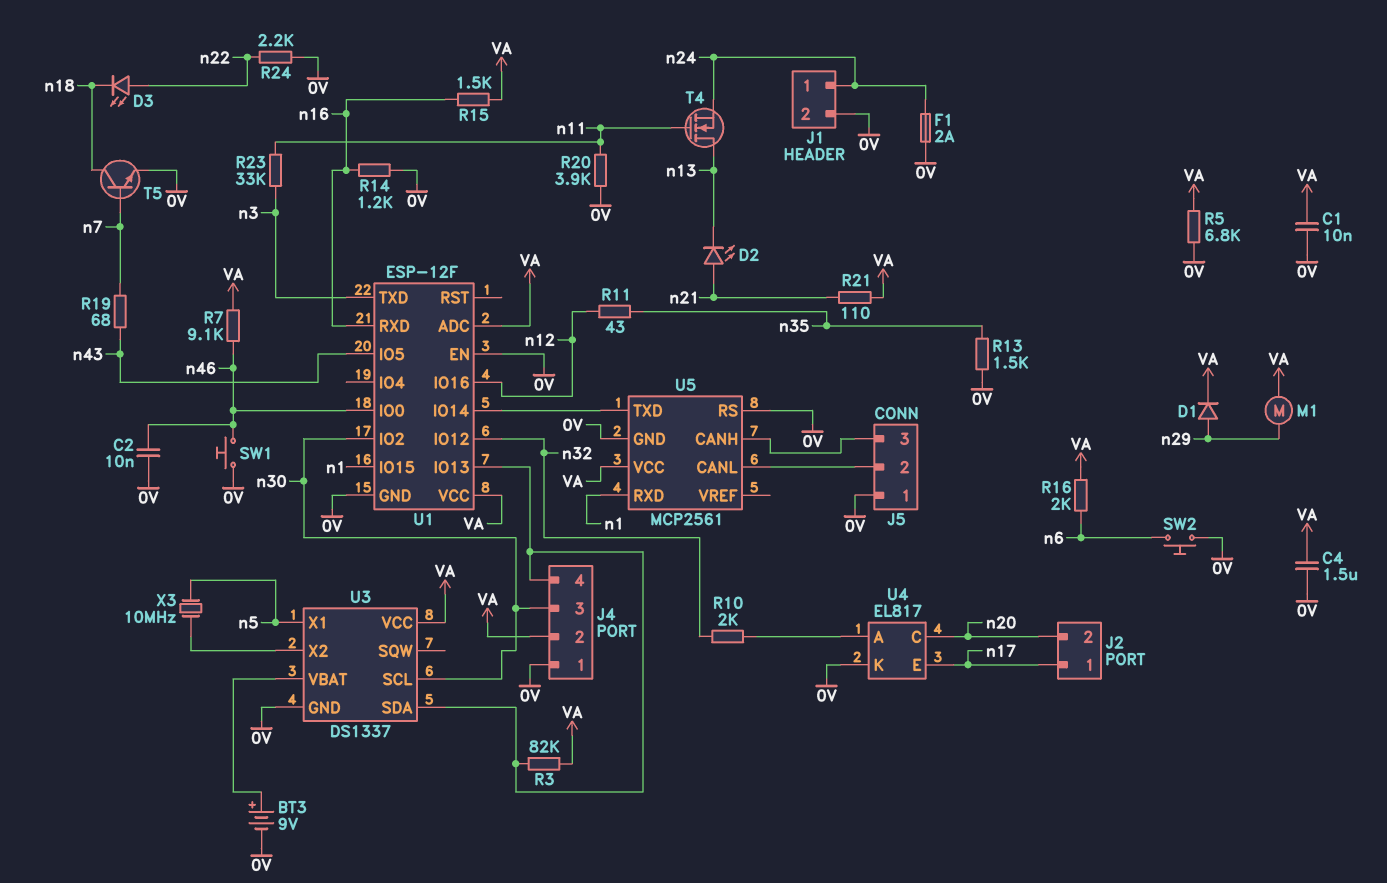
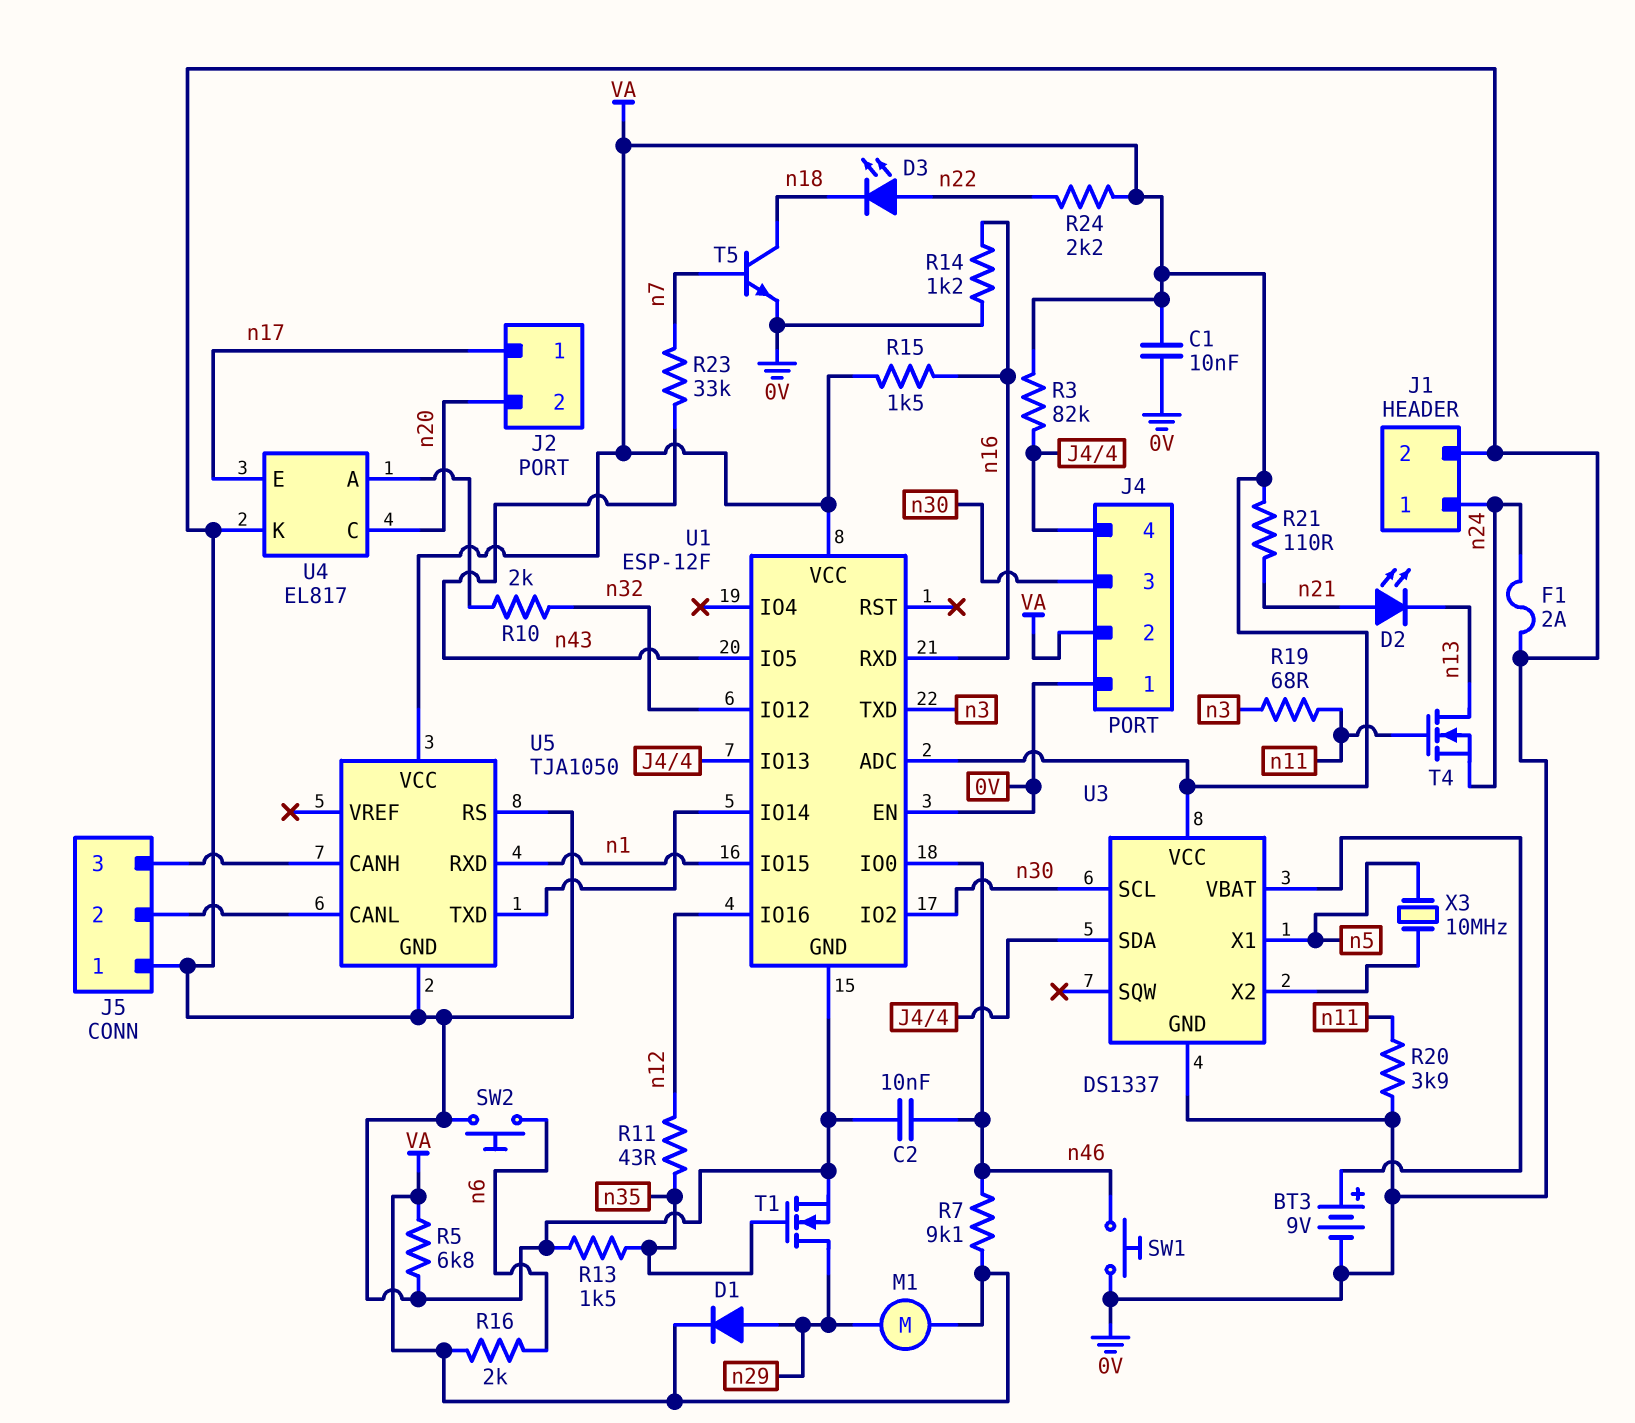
C4: 1.5uF (0V, VA) -> none
R19: 68 (n7, n43) -> 68 (n3, n11)
R23: 33k (n3, n11) -> 33k (n7, n43)
R24: 2.2k (0V, n22) -> 2.2k (VA, n22)
T1: none -> NMOS (G n35, D n29, S 0V)
U5: MCP2561 -> TJA1050

